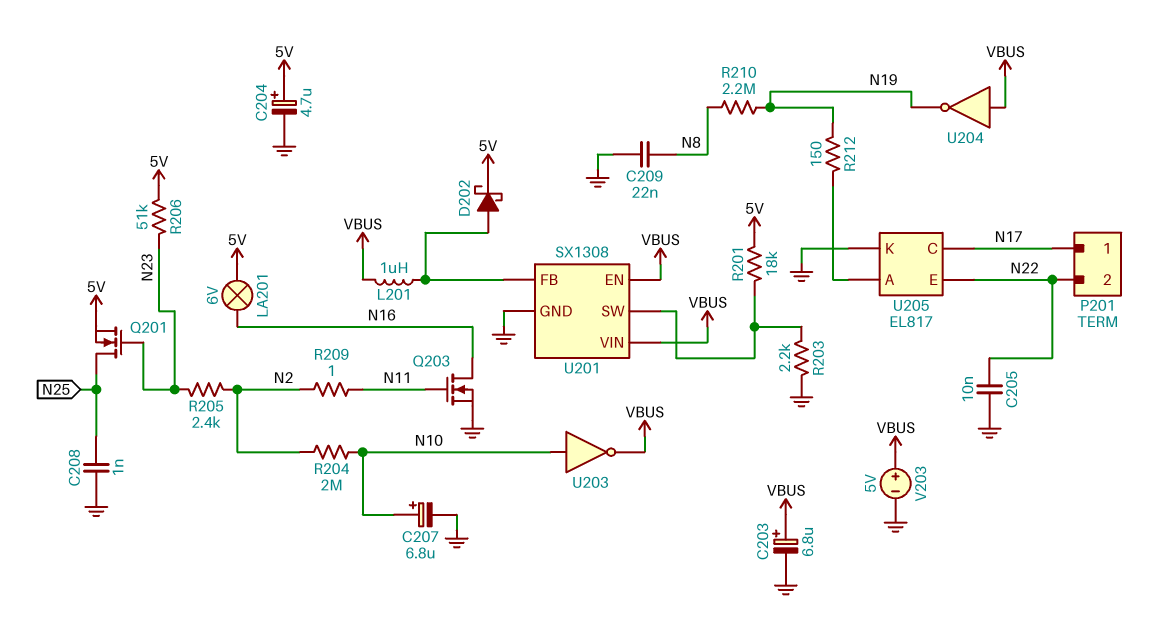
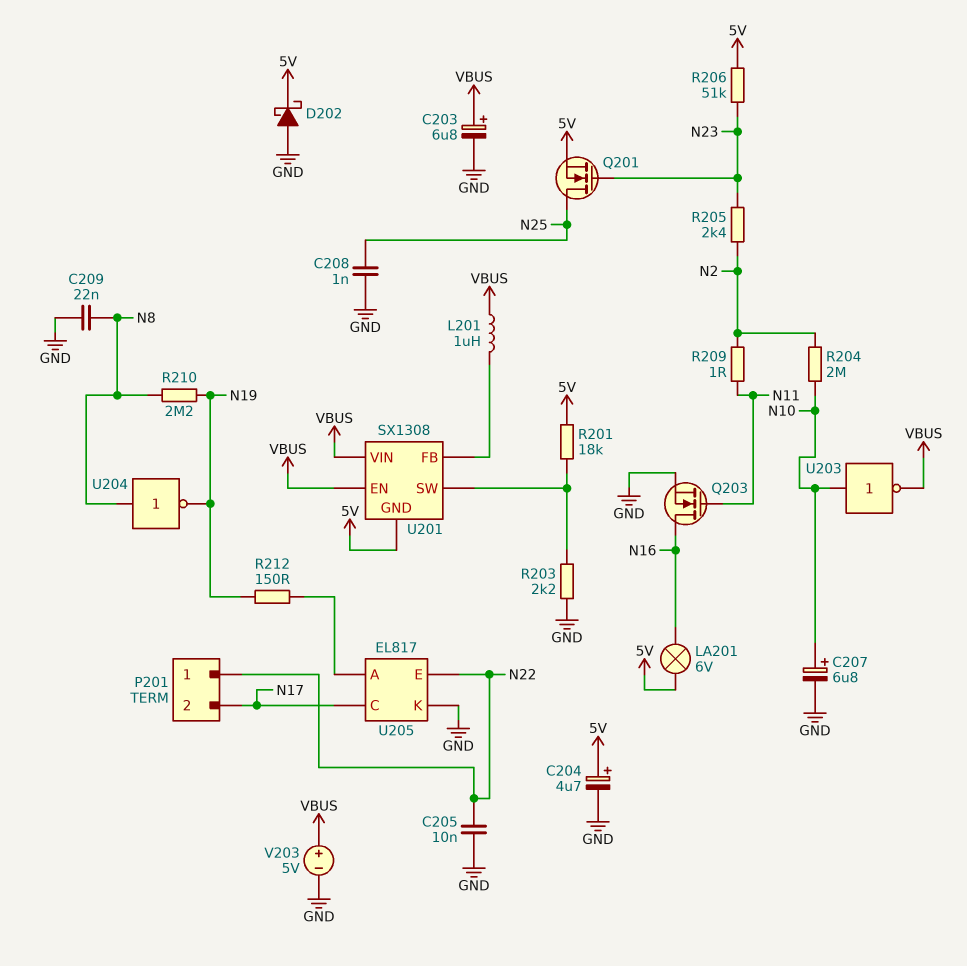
D202: schottky (A U201/FB, K 5V) -> schottky (A GND, K 5V)
P201 pin 1: N17 -> N22
P201 pin 2: N22 -> N17
U201 pin GND: GND -> 5V
U204: NOT (in VBUS, out N19) -> NOT (in N8, out N19)

